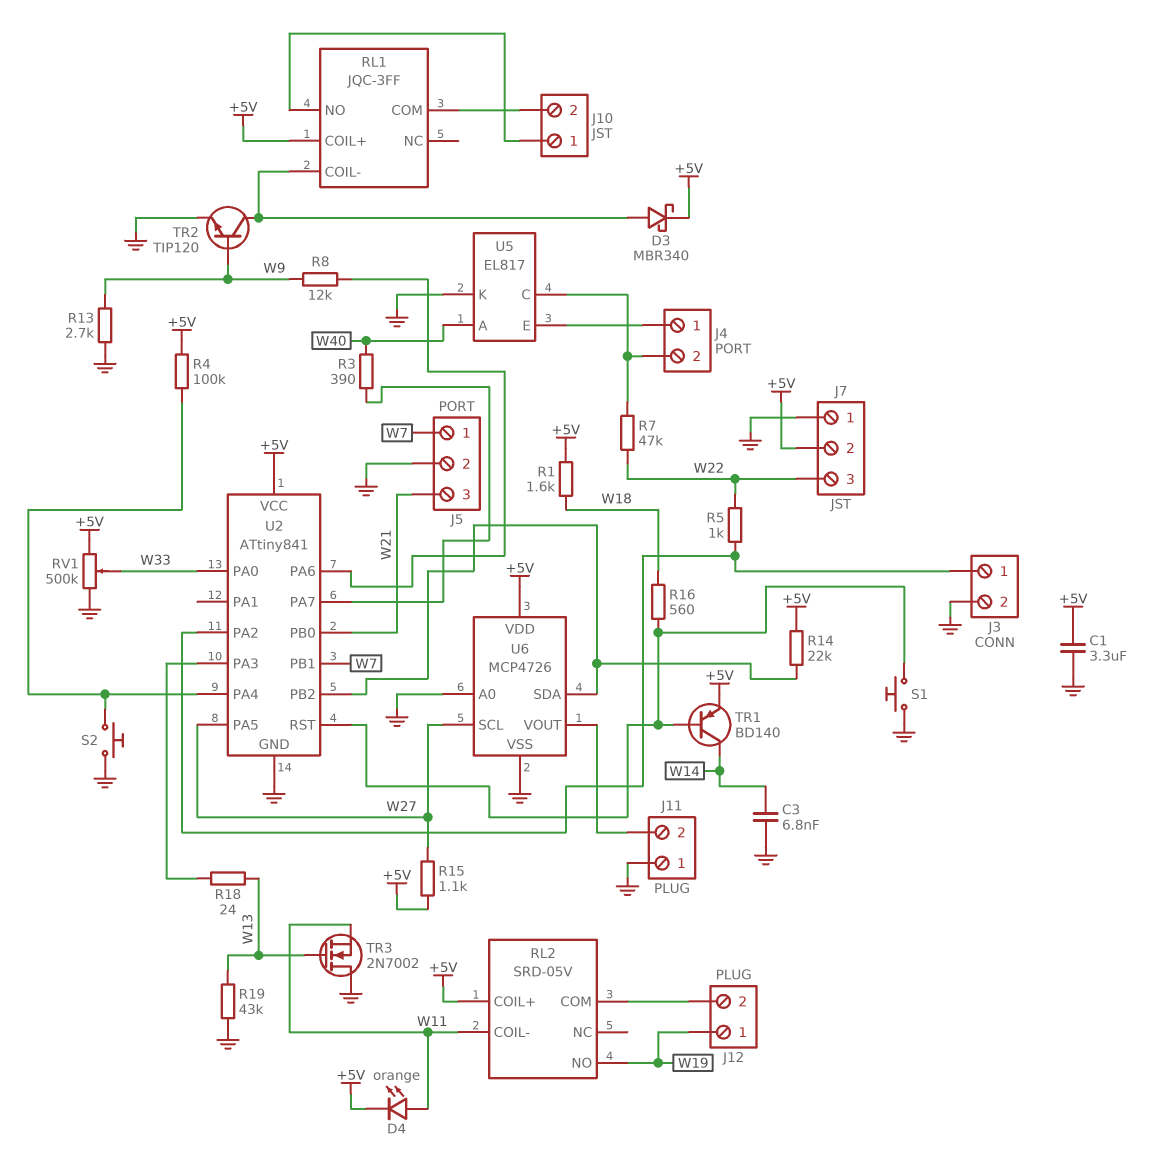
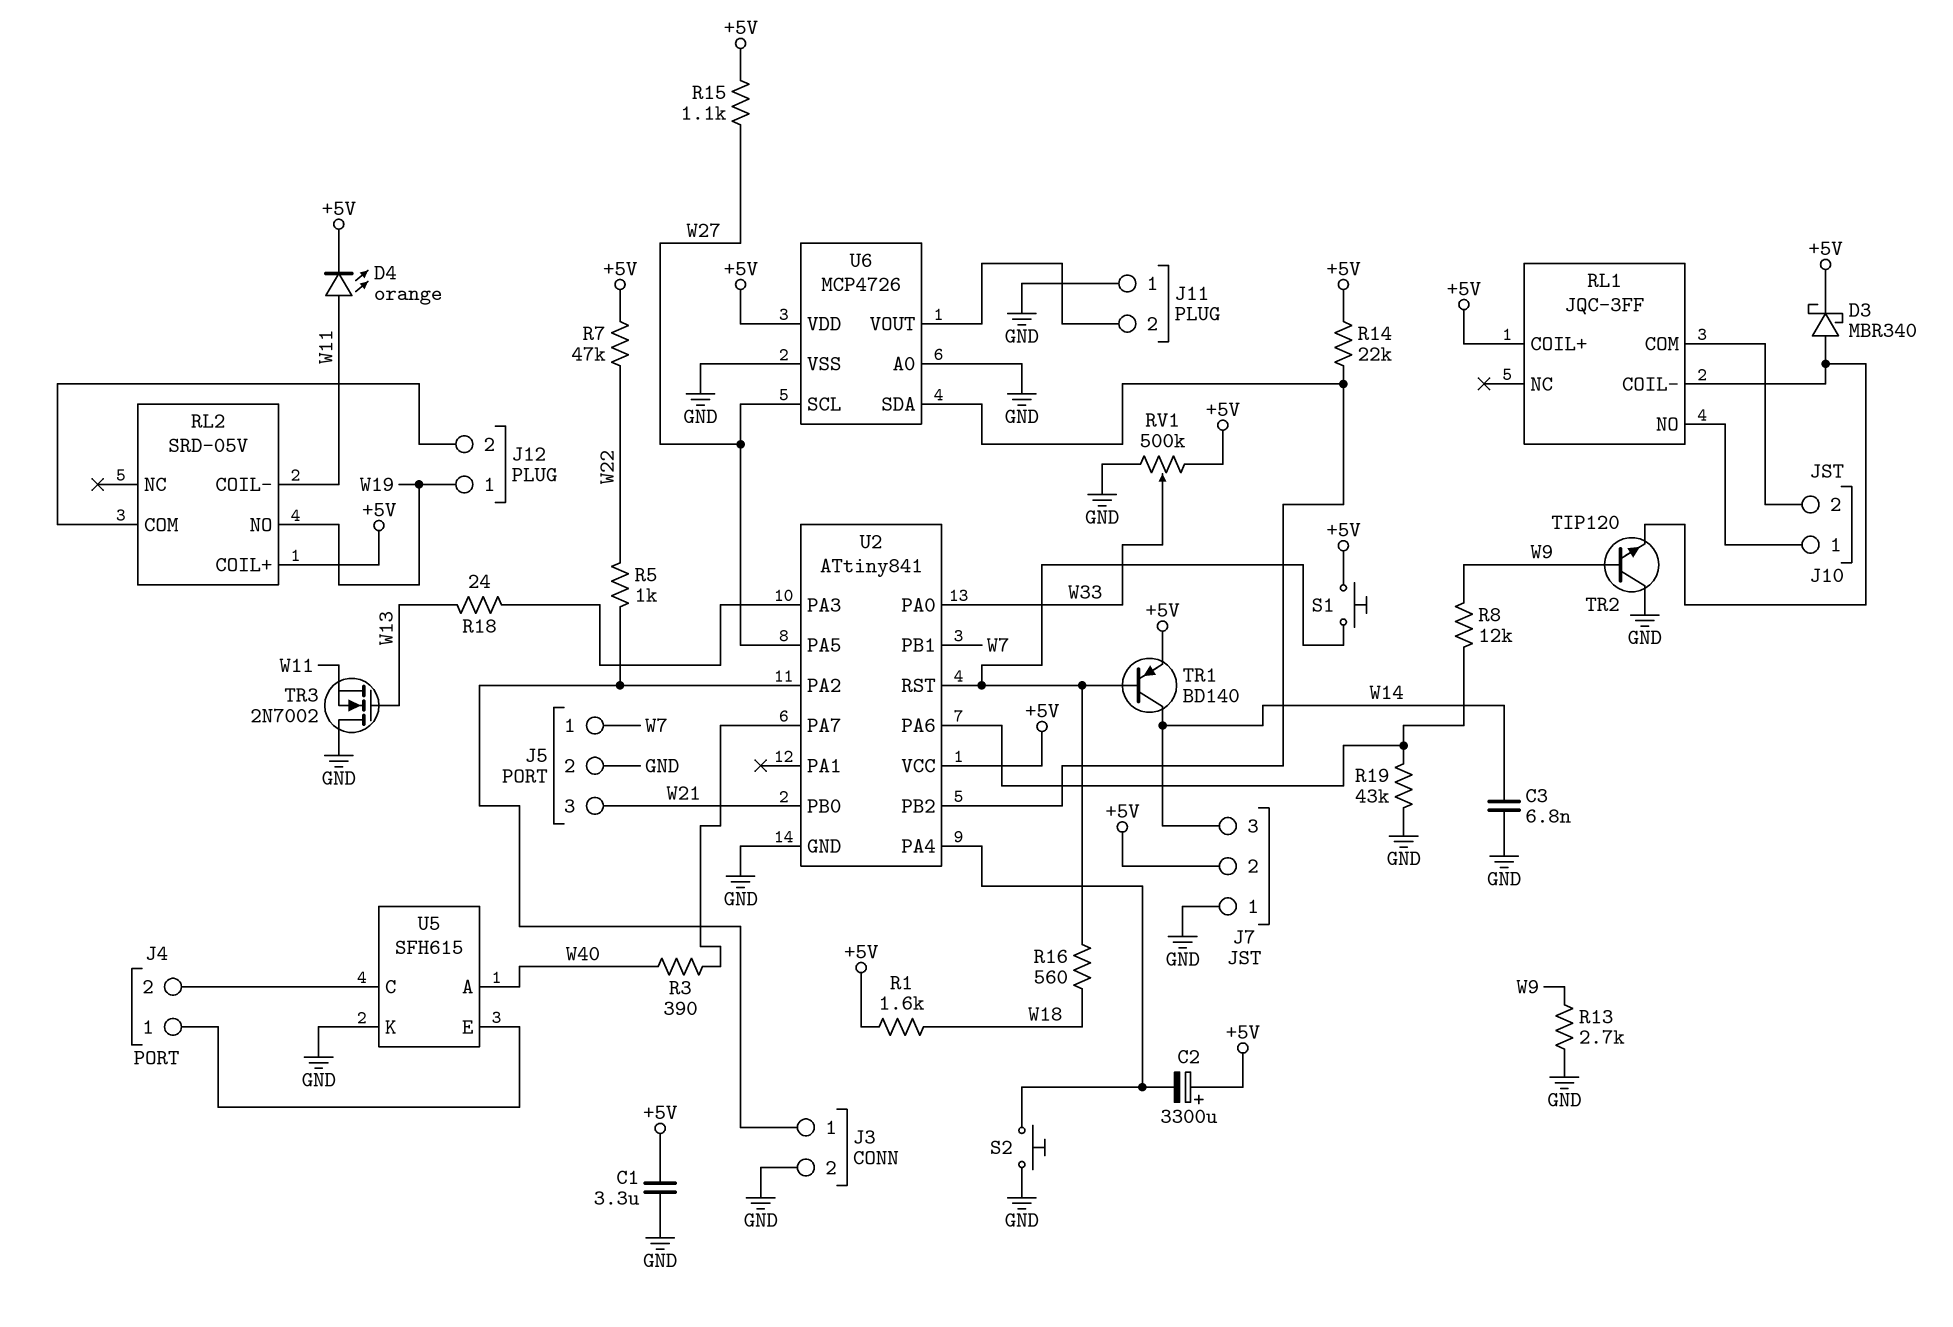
C2: none -> 3300uF (plus +5V, minus U2/PA4)
J7 pin 3: W22 -> W14
R4: 100k (+5V, U2/PA4) -> none
R7: 47k (J4/2, W22) -> 47k (+5V, W22)
R19: 43k (GND, W13) -> 43k (GND, U2/PA6)
S1: button (GND, U2/RST) -> button (+5V, U2/RST)
TR2: NPN TIP120 (B W9, C RL1/COIL-, E GND) -> NPN TIP120 (B W9, C GND, E RL1/COIL-)
U5: EL817 -> SFH615

